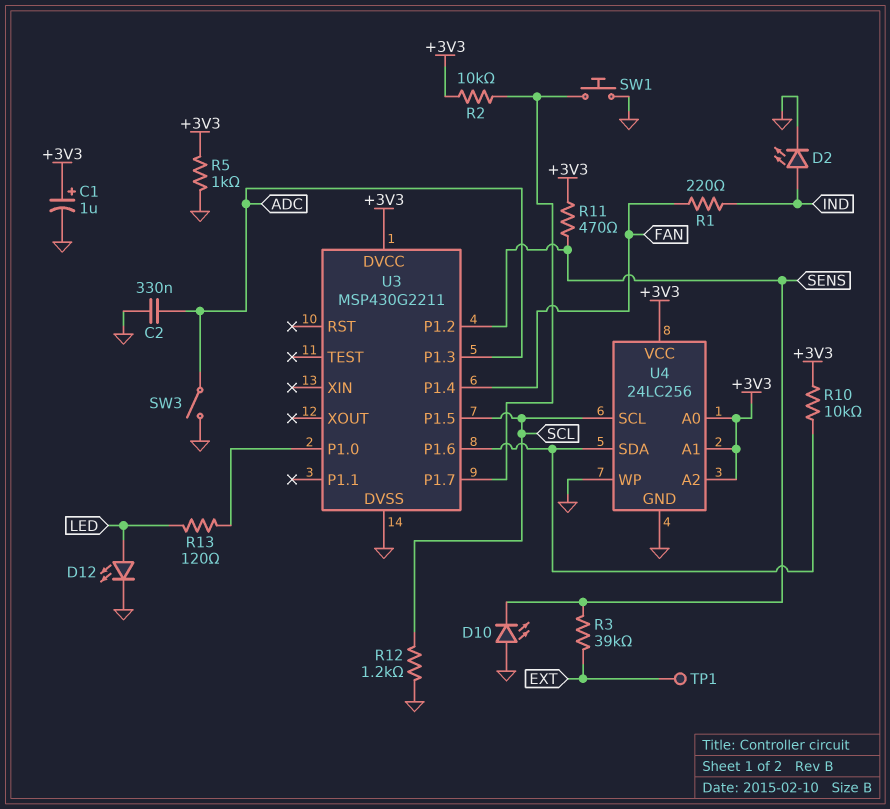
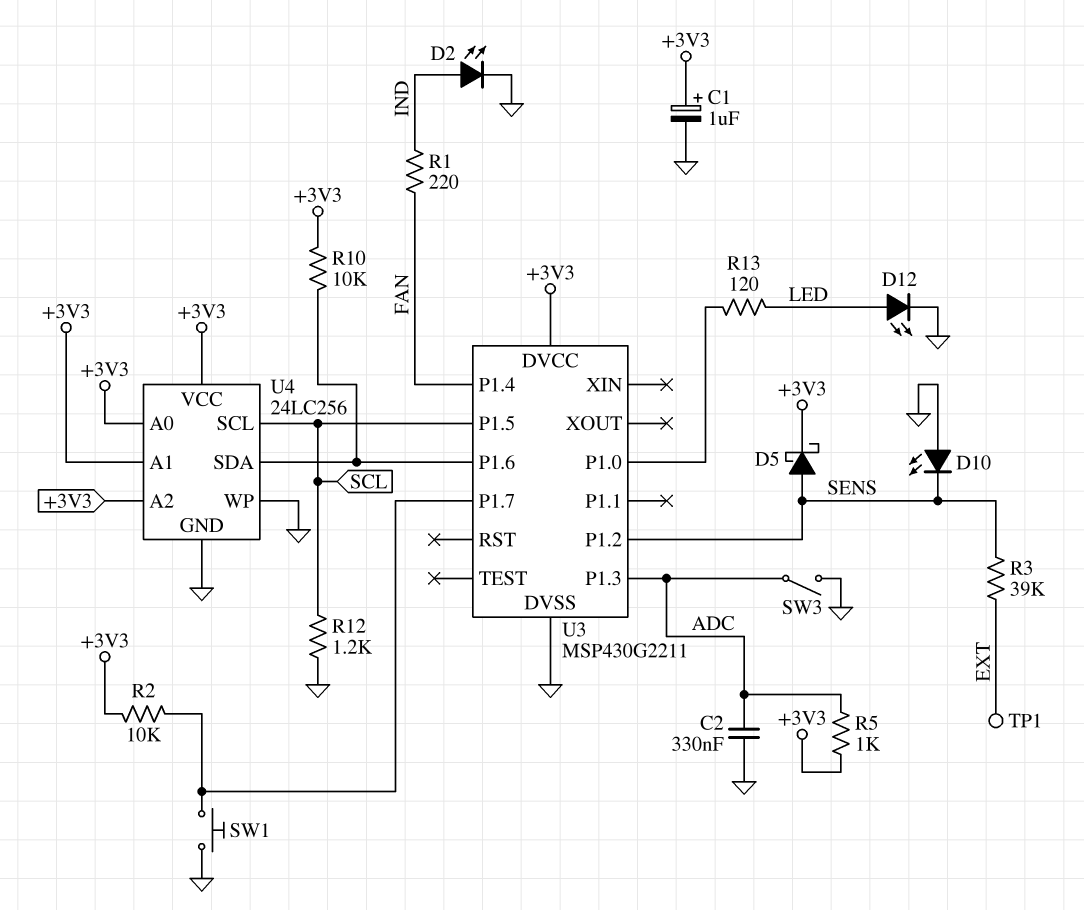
D5: none -> schottky (A SENS, K +3V3)
R5: 1k (+3V3, GND) -> 1k (+3V3, ADC)
R11: 470 (+3V3, SENS) -> none

